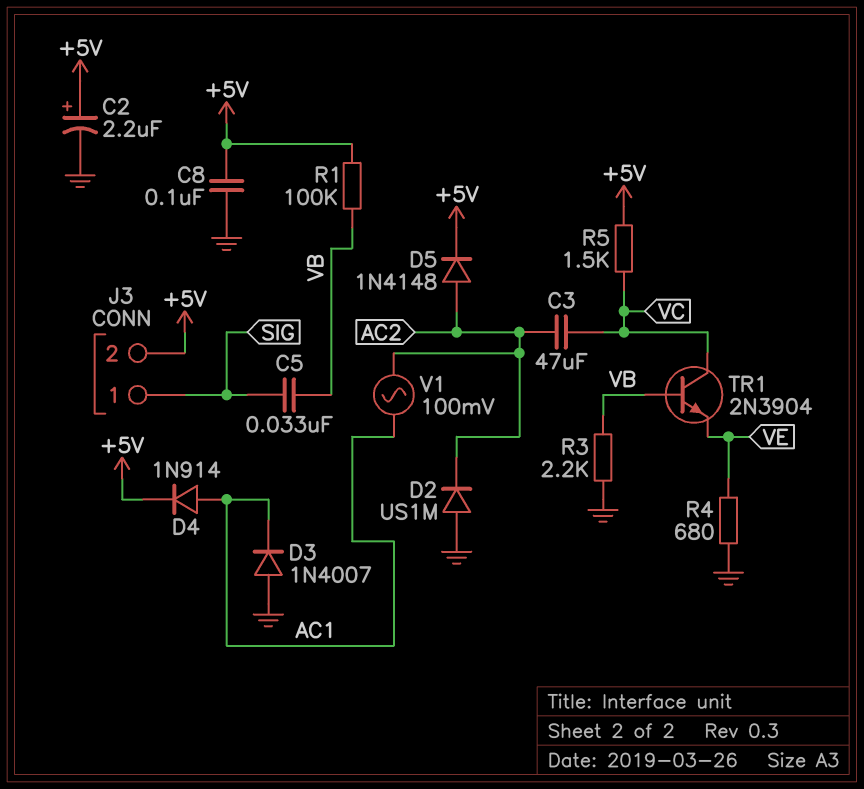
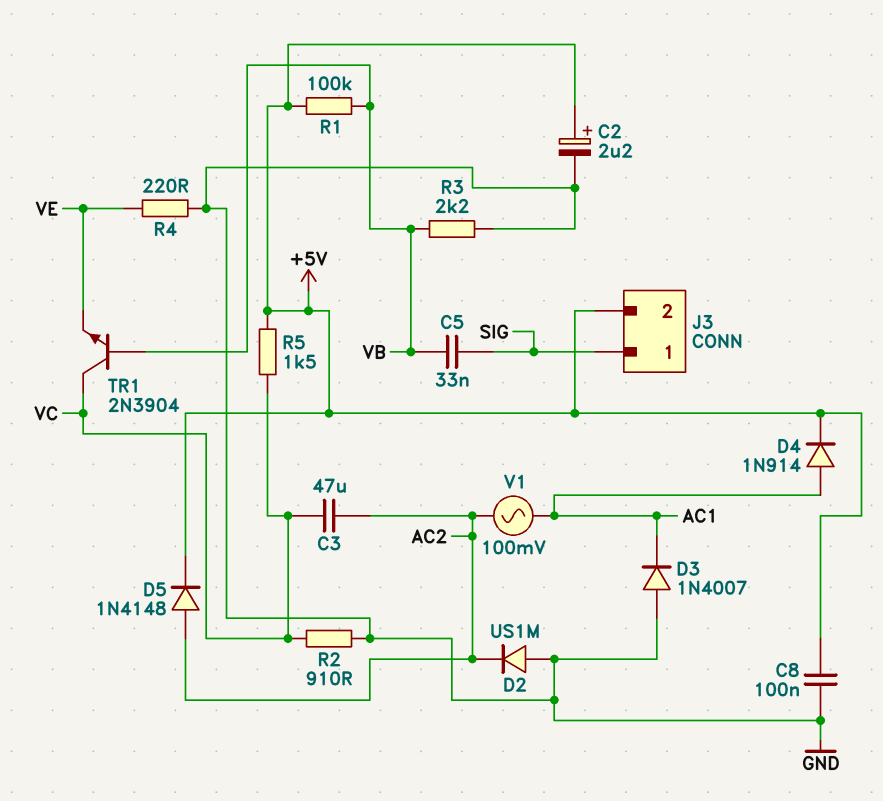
R2: none -> 910 (GND, VC)
R4: 680 (GND, VE) -> 220 (GND, VE)

